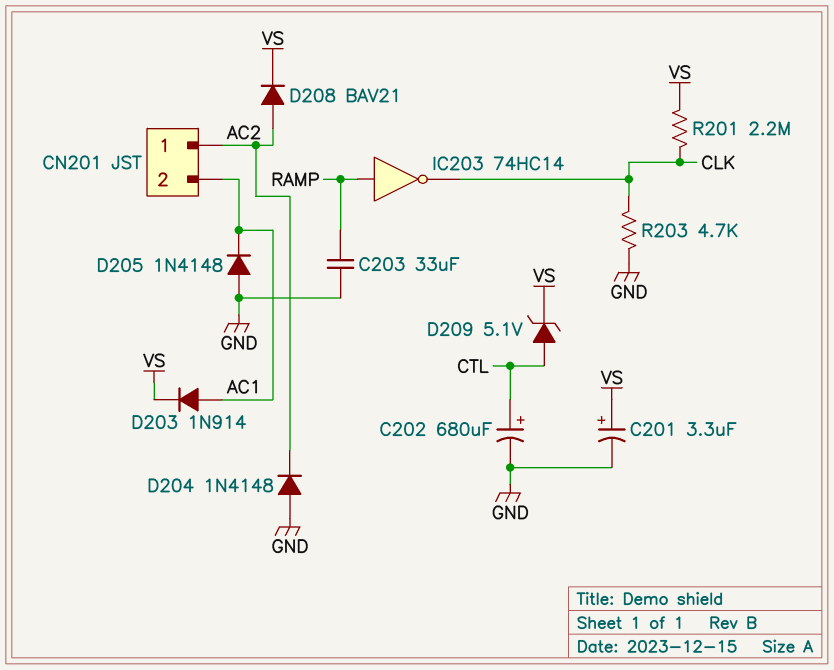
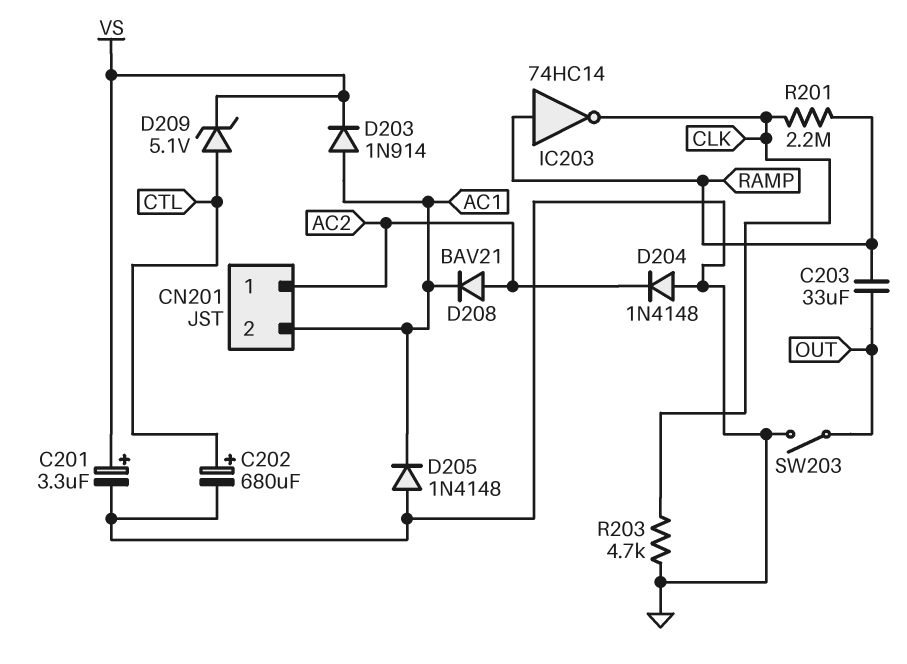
C203: 33uF (GND, RAMP) -> 33uF (OUT, RAMP)
D208: diode BAV21 (A AC2, K VS) -> diode BAV21 (A AC2, K AC1)
R201: 2.2M (CLK, VS) -> 2.2M (CLK, RAMP)
SW203: none -> switch (GND, OUT)

